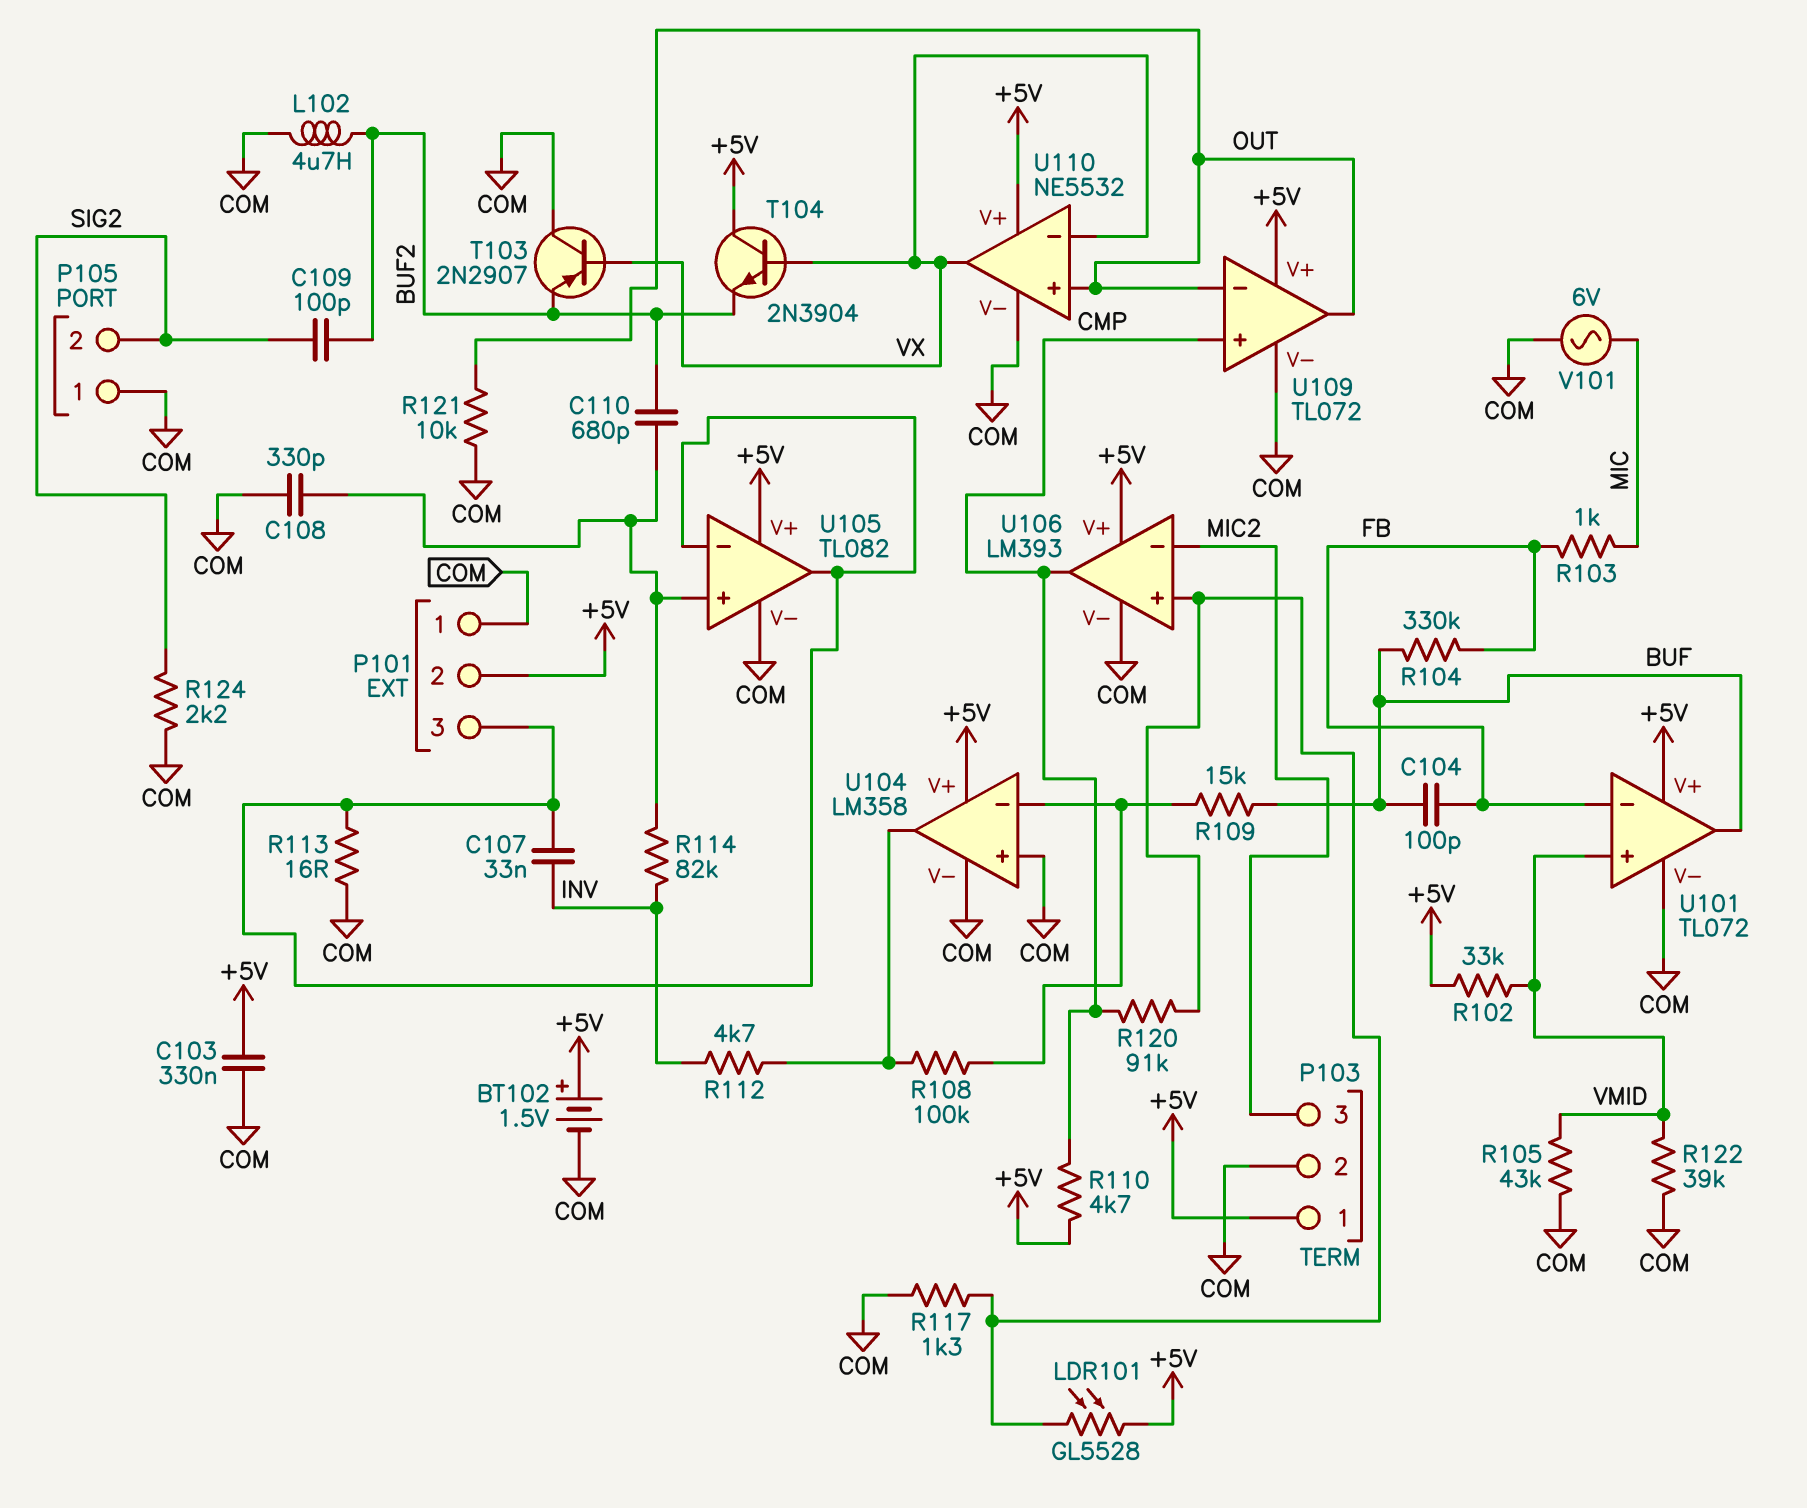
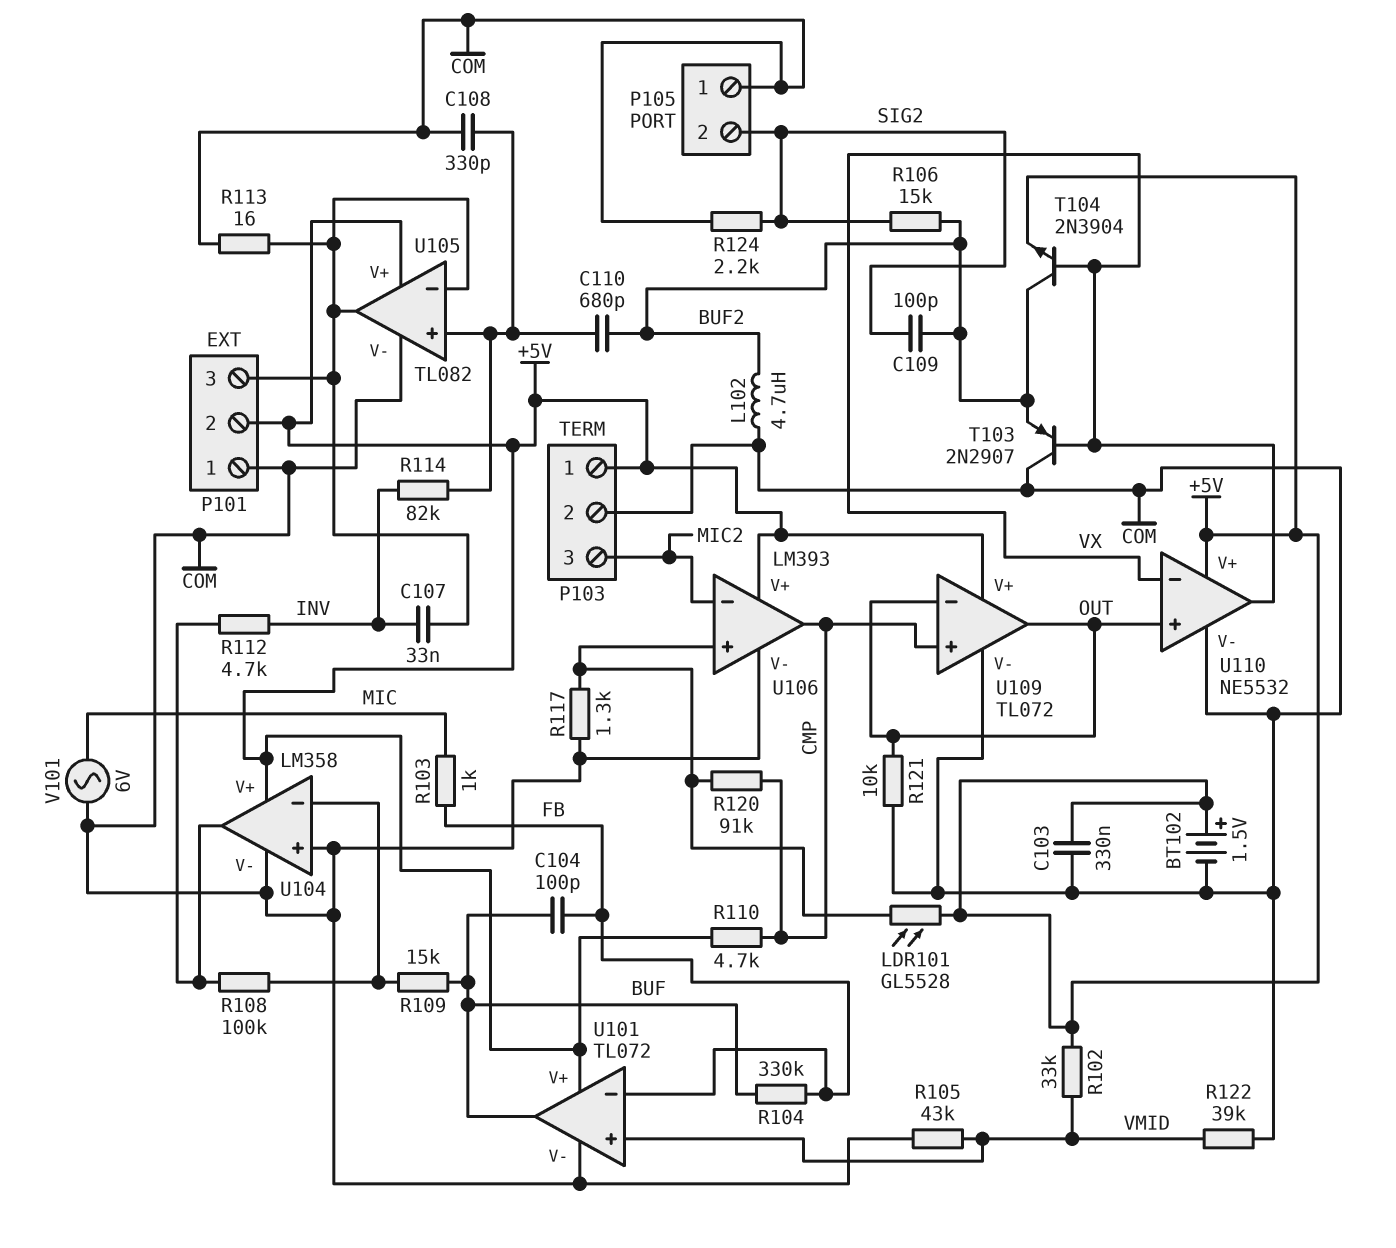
R106: none -> 15k (BUF2, SIG2)
T104: NPN 2N3904 (B VX, C +5V, E BUF2) -> NPN 2N3904 (B VX, C BUF2, E +5V)

